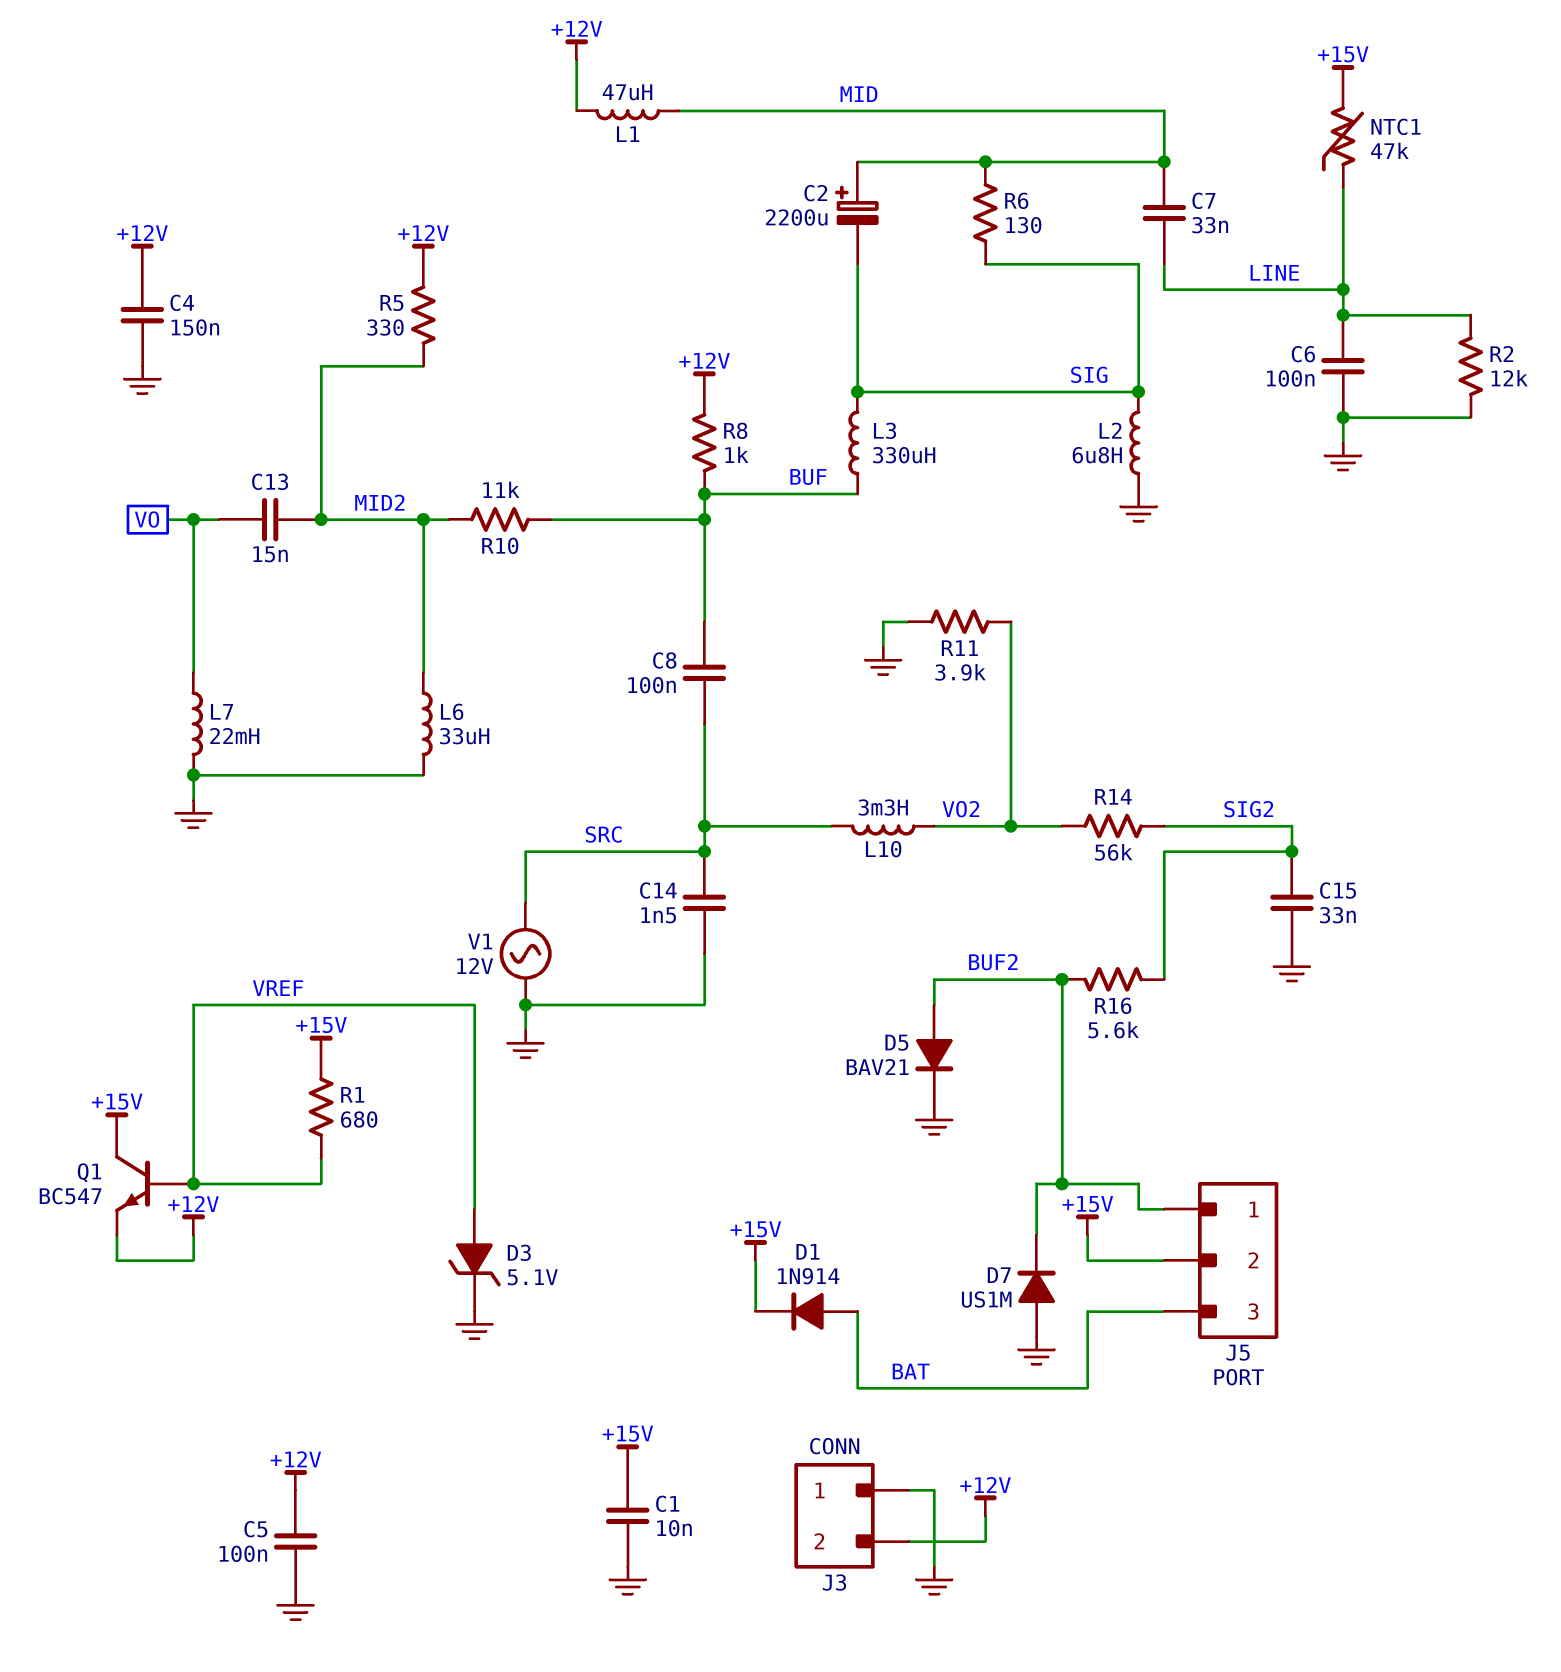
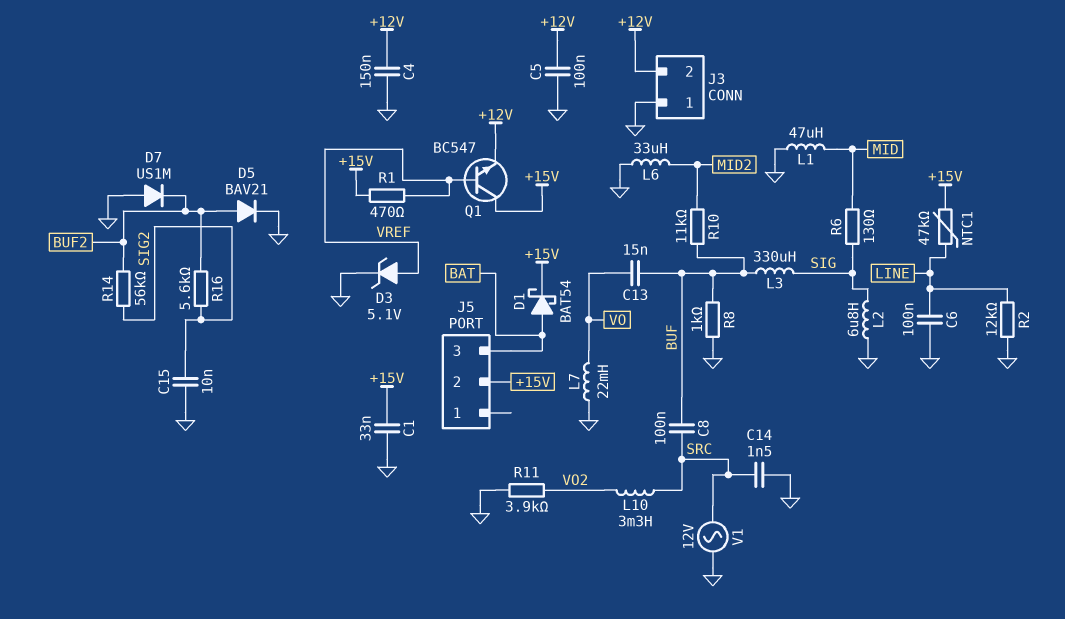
C1: 10nF (+15V, GND) -> 33nF (+15V, GND)
C2: 2200uF (plus MID, minus SIG) -> none
C7: 33nF (LINE, MID) -> none
C13: 15nF (MID2, VO) -> 15nF (BUF, VO)
C15: 33nF (GND, SIG2) -> 10nF (GND, SIG2)
D1: diode 1N914 (A BAT, K +15V) -> schottky BAT54 (A BAT, K +15V)
J5 pin 1: BUF2 -> none
L1: 47uH (+12V, MID) -> 47uH (GND, MID)
R1: 680 (+15V, VREF) -> 470 (+15V, VREF)
R5: 330 (+12V, MID2) -> none
R8: 1k (+12V, BUF) -> 1k (BUF, GND)
R14: 56k (SIG2, VO2) -> 56k (BUF2, SIG2)

